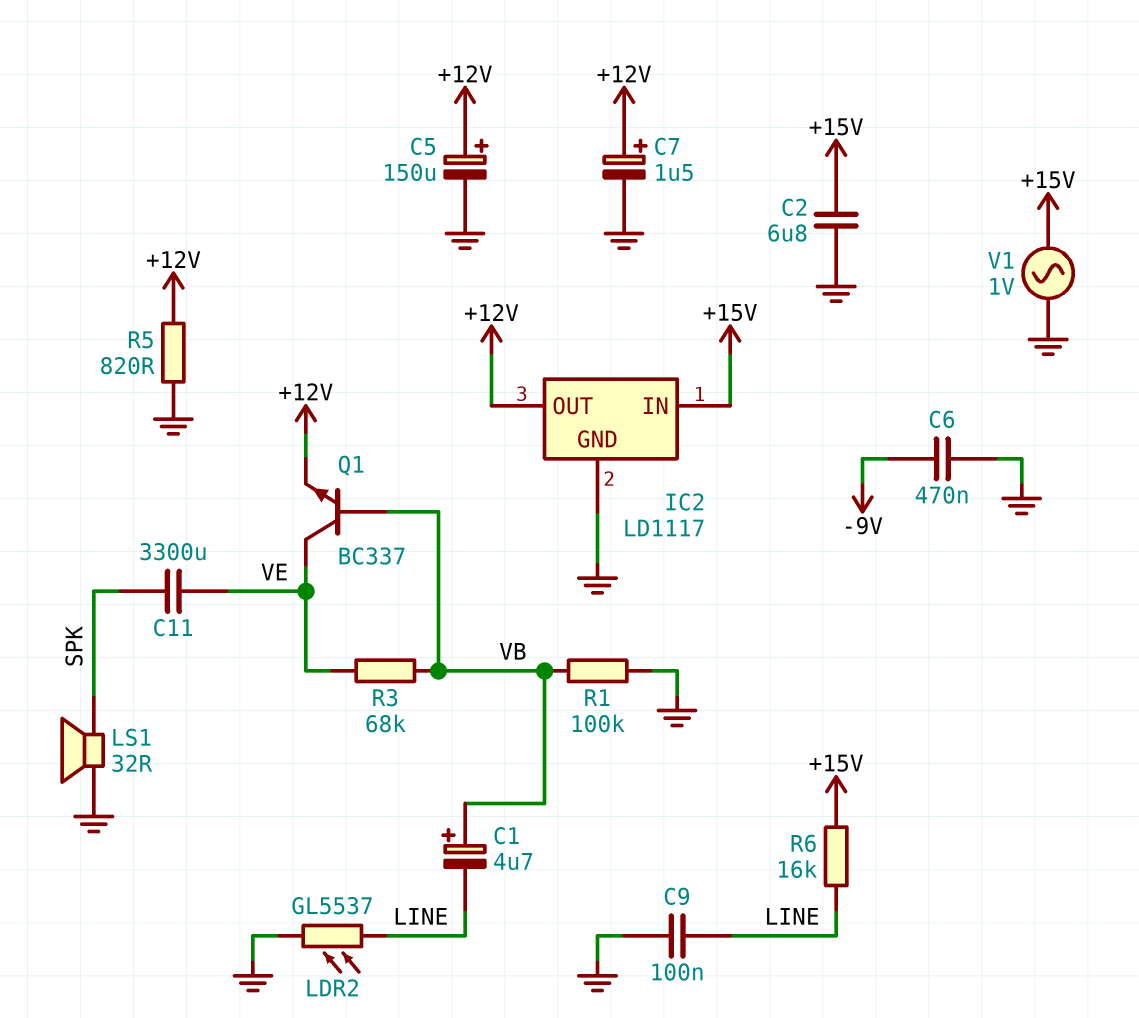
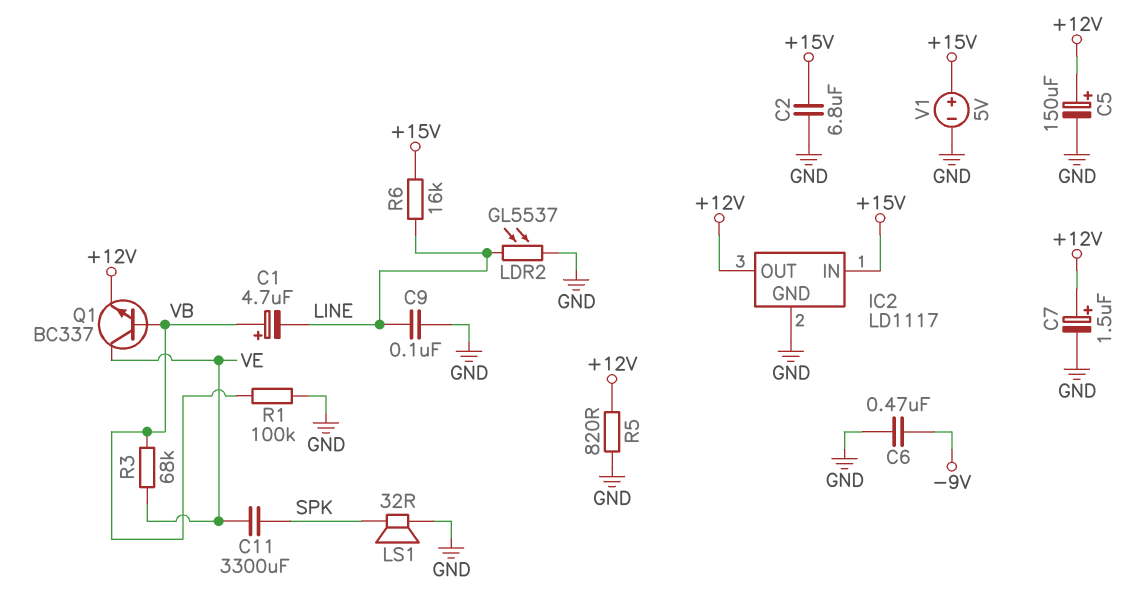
V1: AC 1V (+15V, GND) -> 5V (plus +15V, minus GND)

